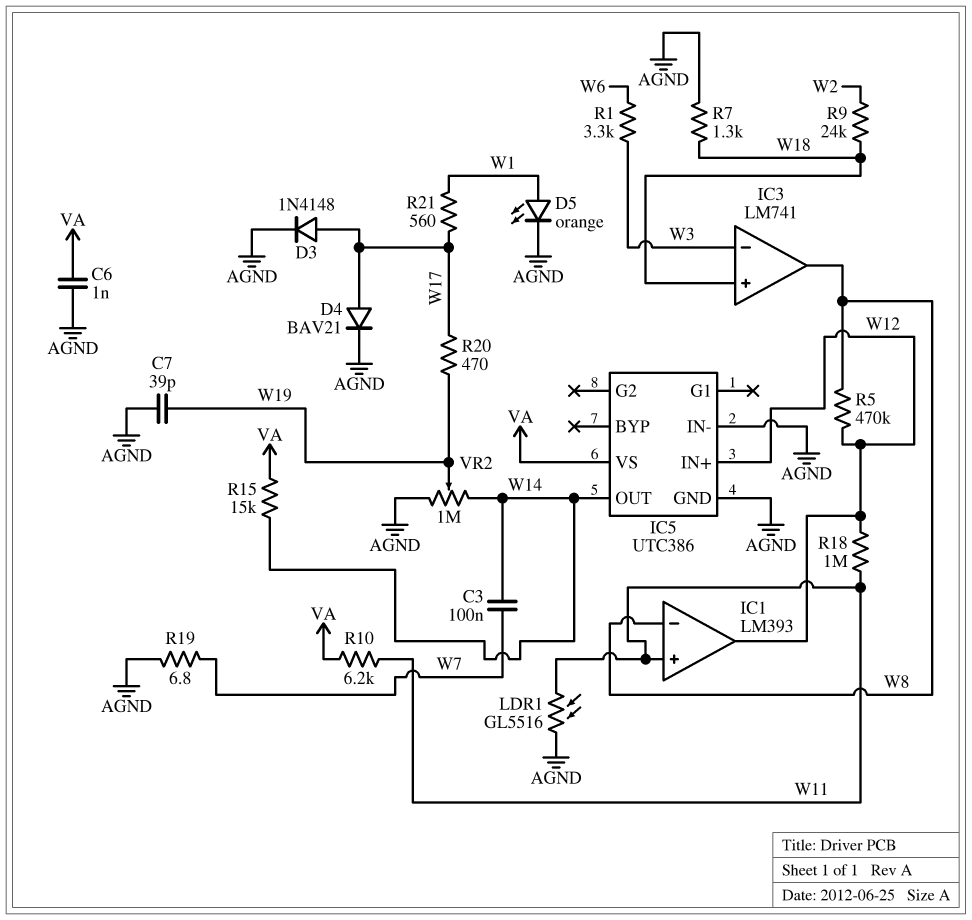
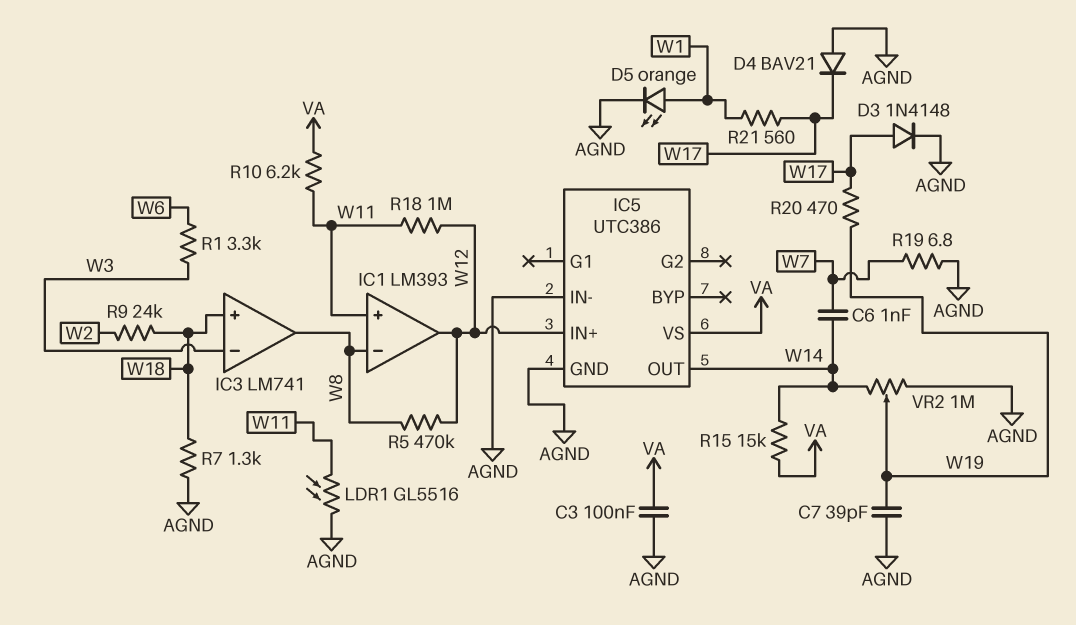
C3: 100nF (W7, W14) -> 100nF (AGND, VA)
C6: 1nF (AGND, VA) -> 1nF (W7, W14)
D4: diode BAV21 (A W17, K AGND) -> diode BAV21 (A AGND, K W17)

